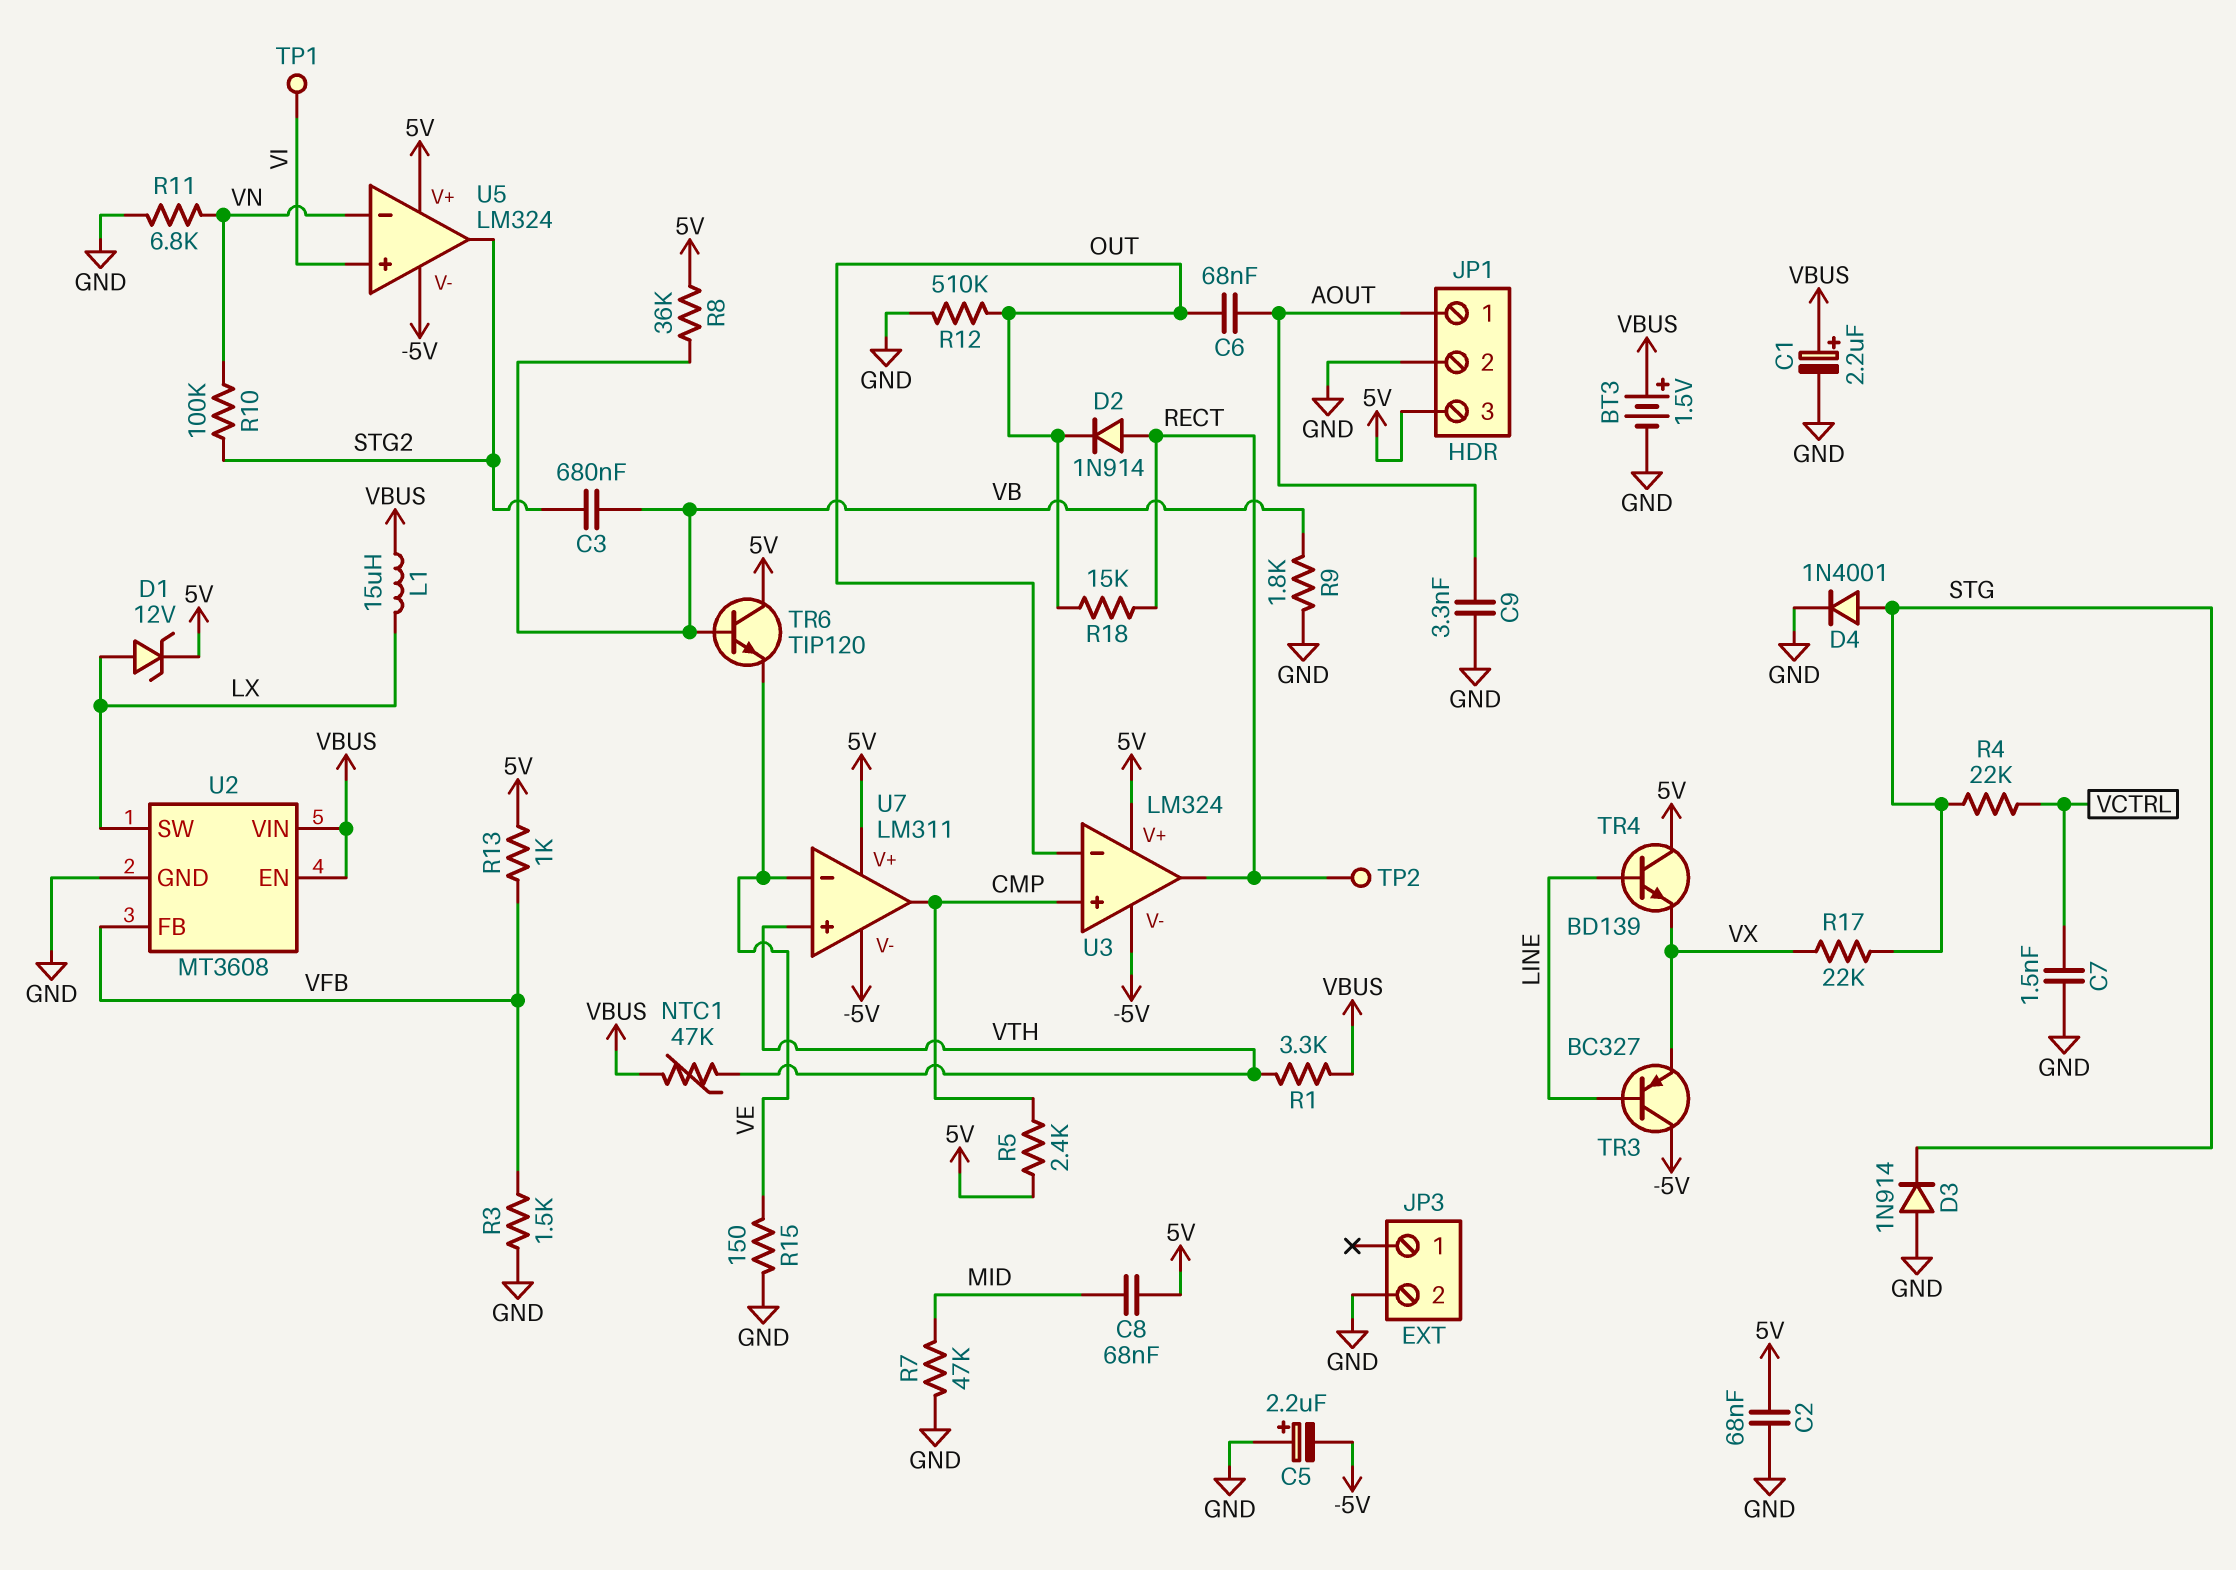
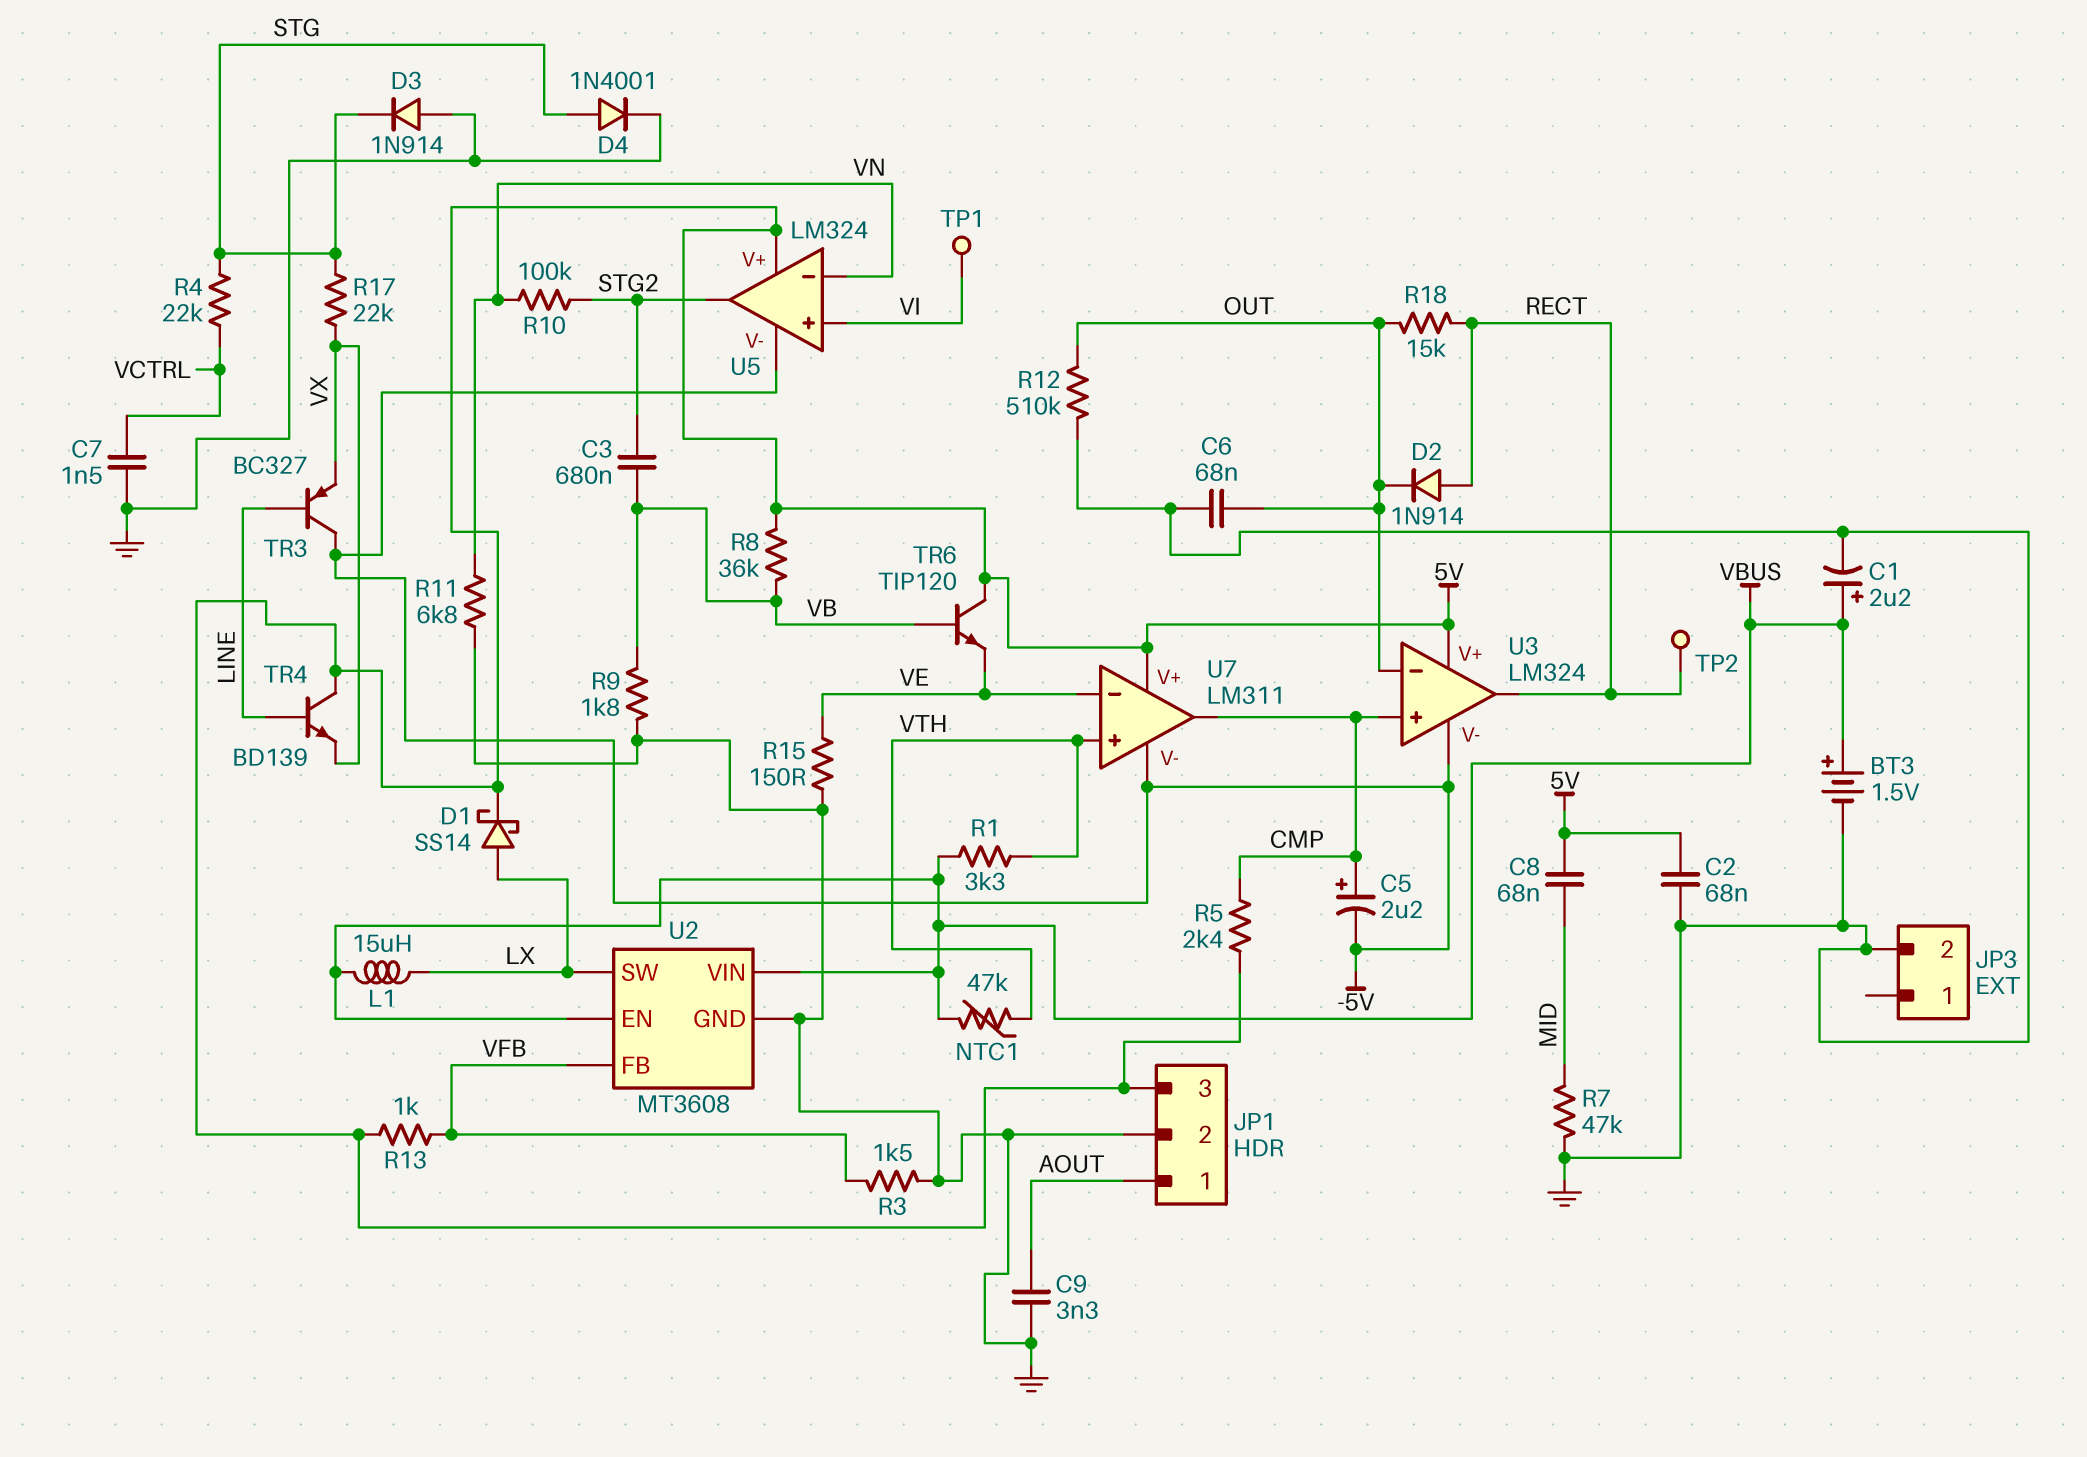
C5: 2.2uF (plus GND, minus -5V) -> 2.2uF (plus CMP, minus -5V)
C6: 68nF (AOUT, OUT) -> 68nF (GND, OUT)
D1: zener 12V (A LX, K 5V) -> schottky SS14 (A LX, K 5V)

